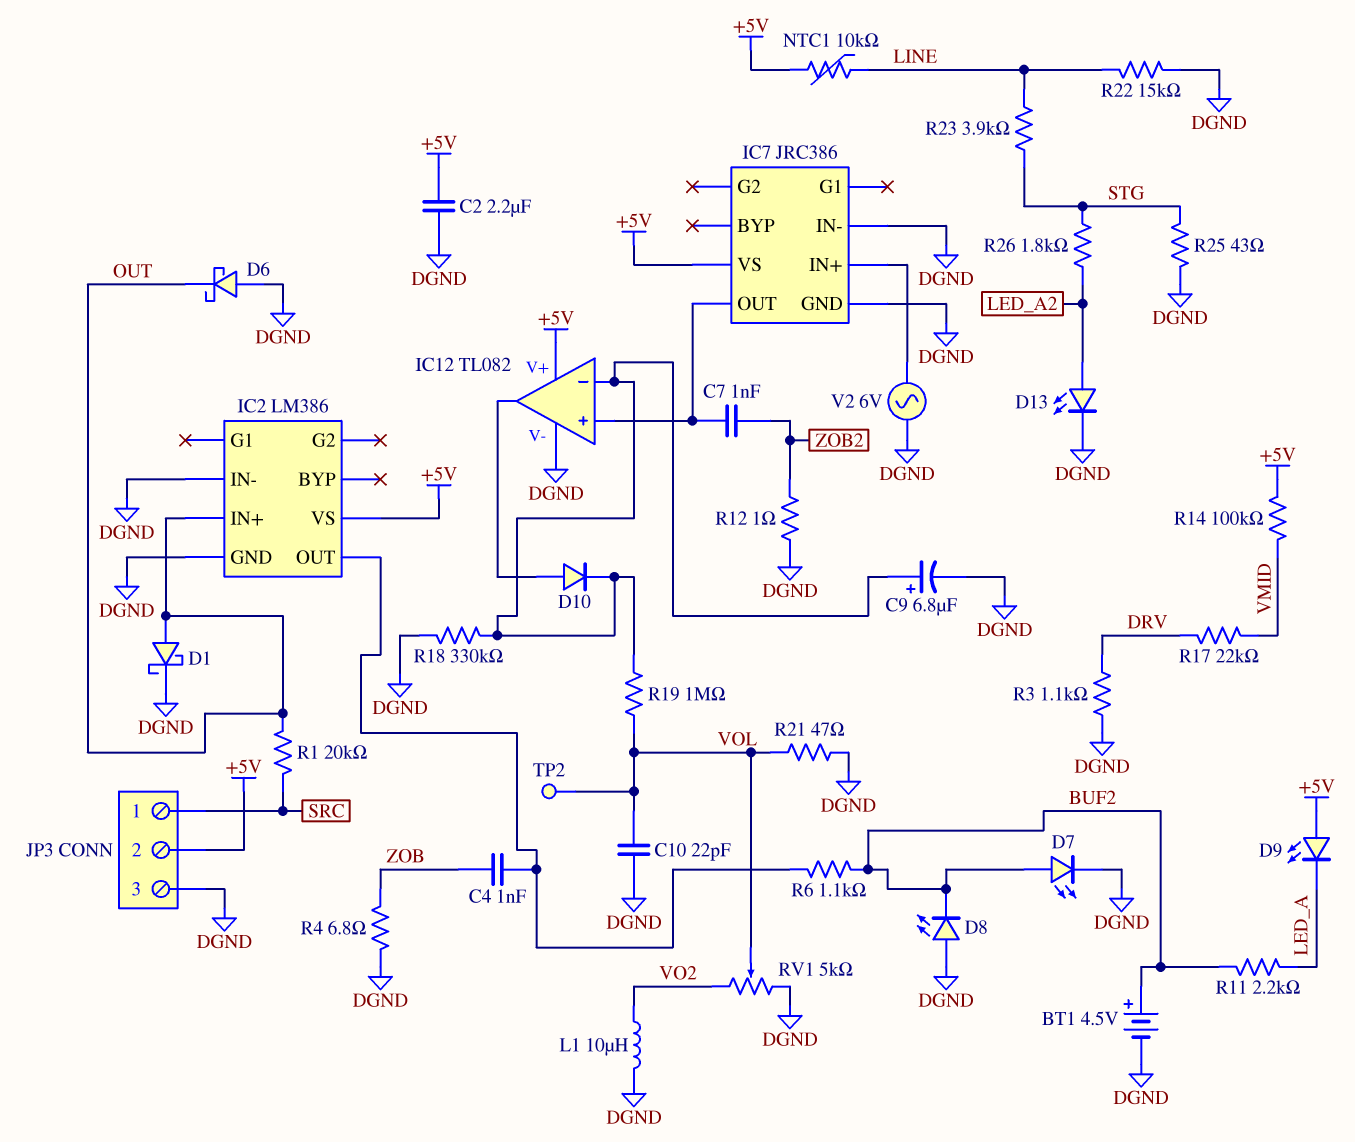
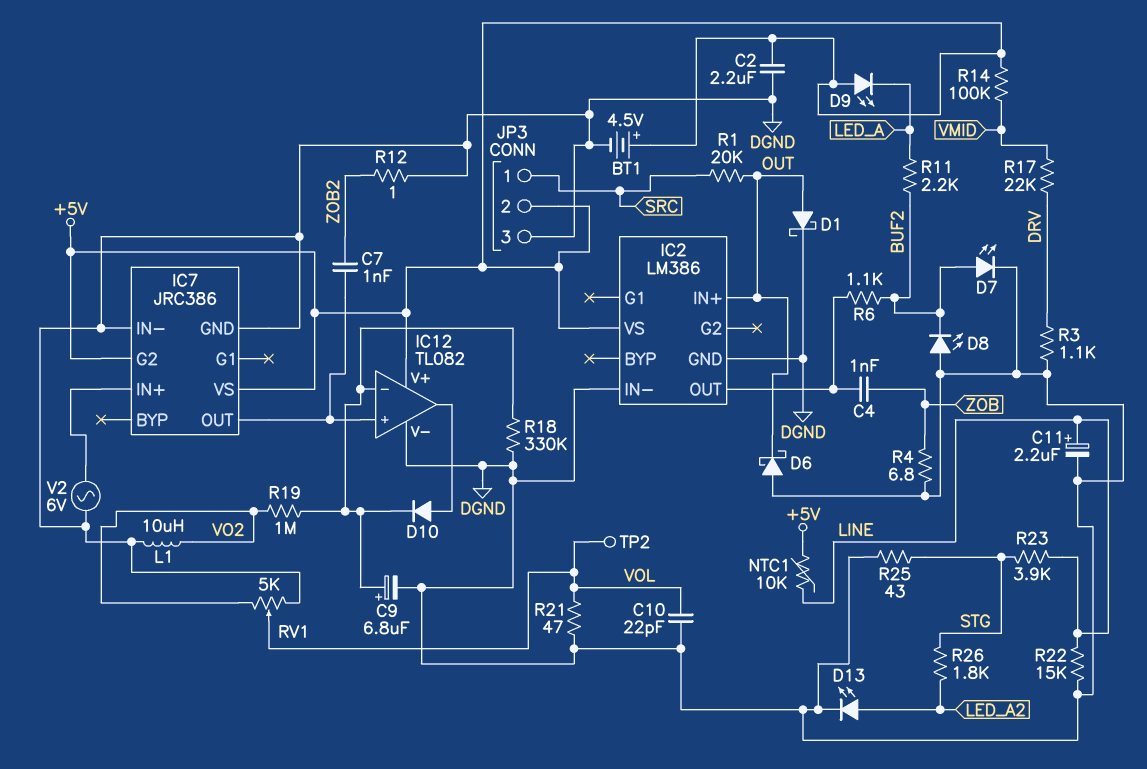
BT1: 4.5V (plus BUF2, minus DGND) -> 4.5V (plus +5V, minus DGND)
C11: none -> 2.2uF (plus LINE, minus DGND)
IC7 pin G2: none -> +5V
R19: 1M (IC12/in-, VOL) -> 1M (IC12/in-, VO2)

